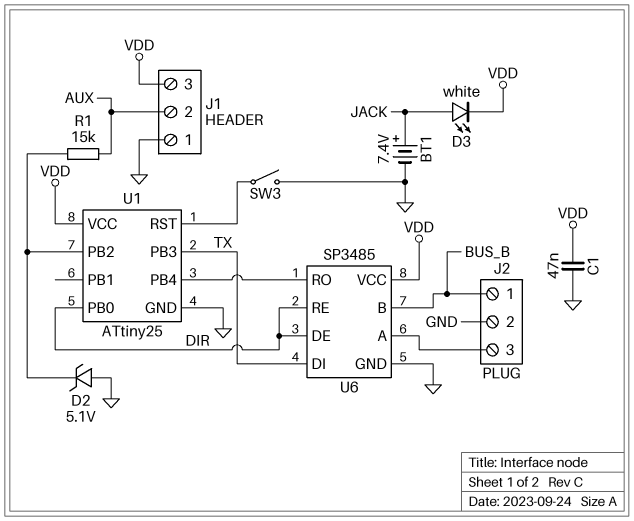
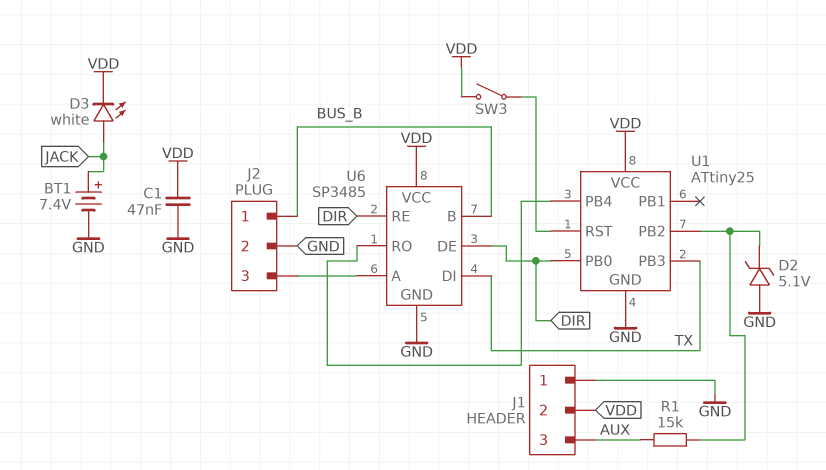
J1 pin 2: AUX -> VDD
J1 pin 3: VDD -> AUX
SW3: switch (GND, U1/RST) -> switch (U1/RST, VDD)

